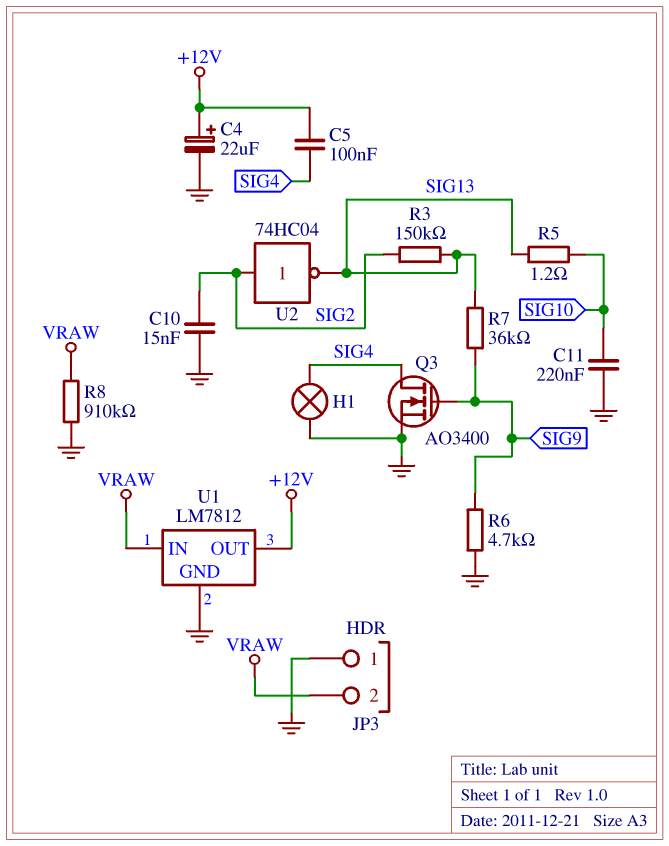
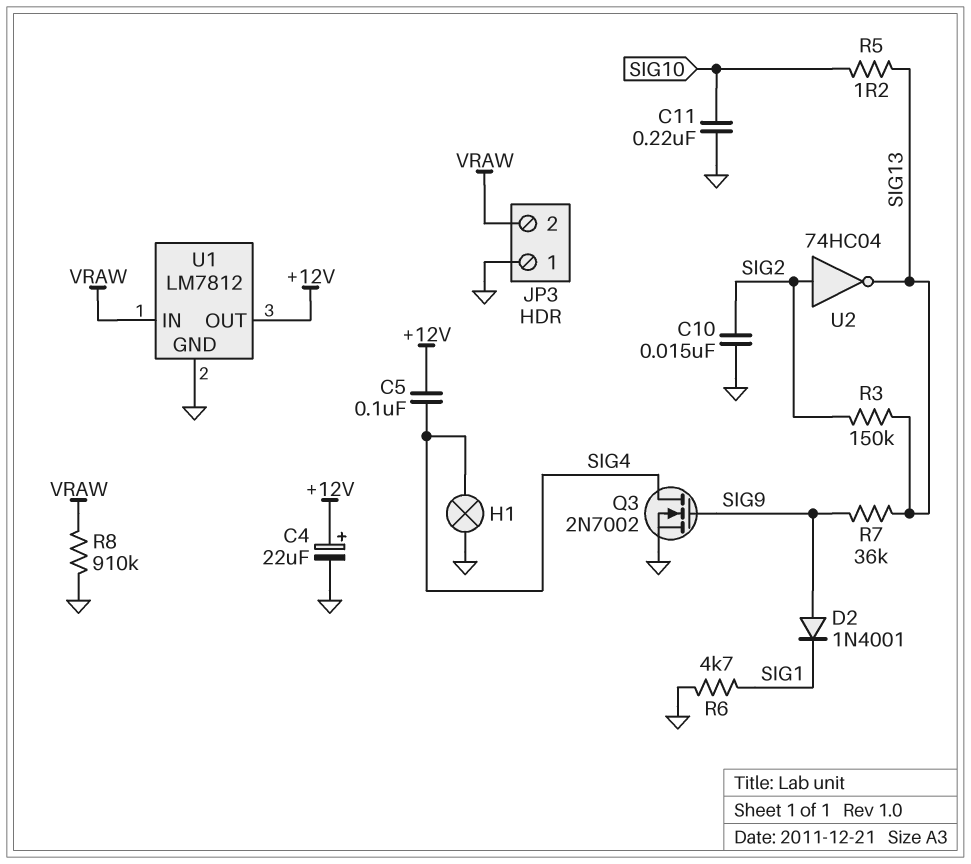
D2: none -> diode 1N4001 (A SIG9, K SIG1)
Q3: NMOS AO3400 (G SIG9, D SIG4, S GND) -> NMOS 2N7002 (G SIG9, D SIG4, S GND)
R6: 4.7k (GND, SIG9) -> 4.7k (GND, SIG1)

